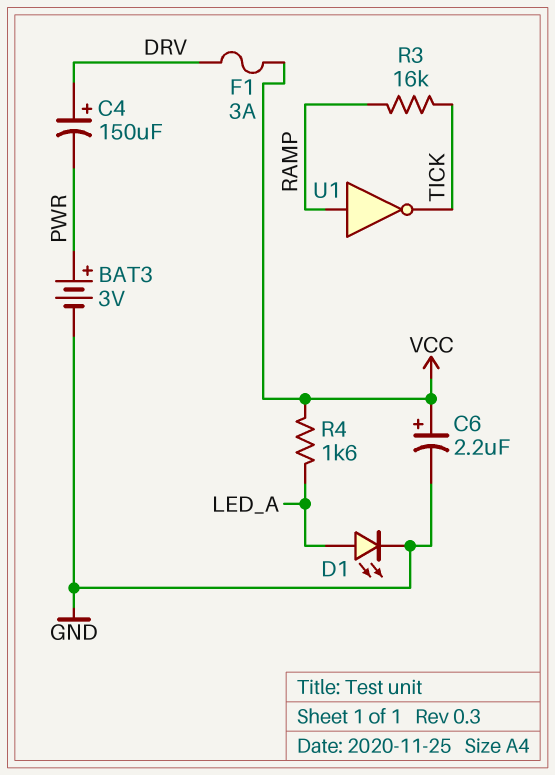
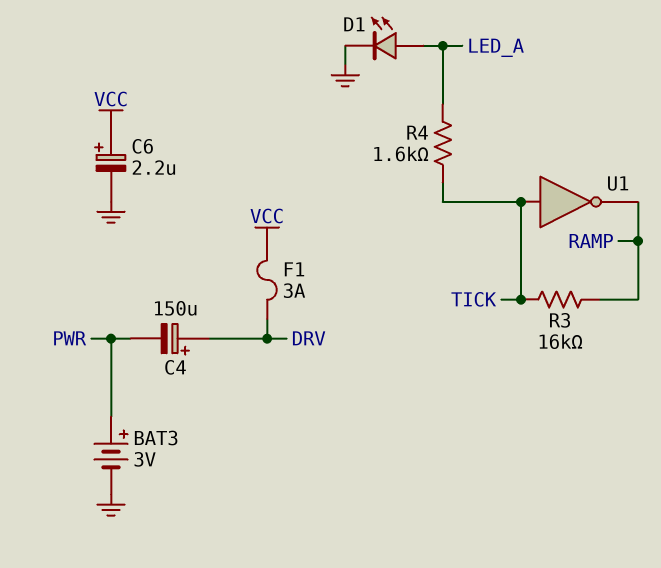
R4: 1.6k (LED_A, VCC) -> 1.6k (LED_A, TICK)
U1: NOT (in RAMP, out TICK) -> NOT (in TICK, out RAMP)

